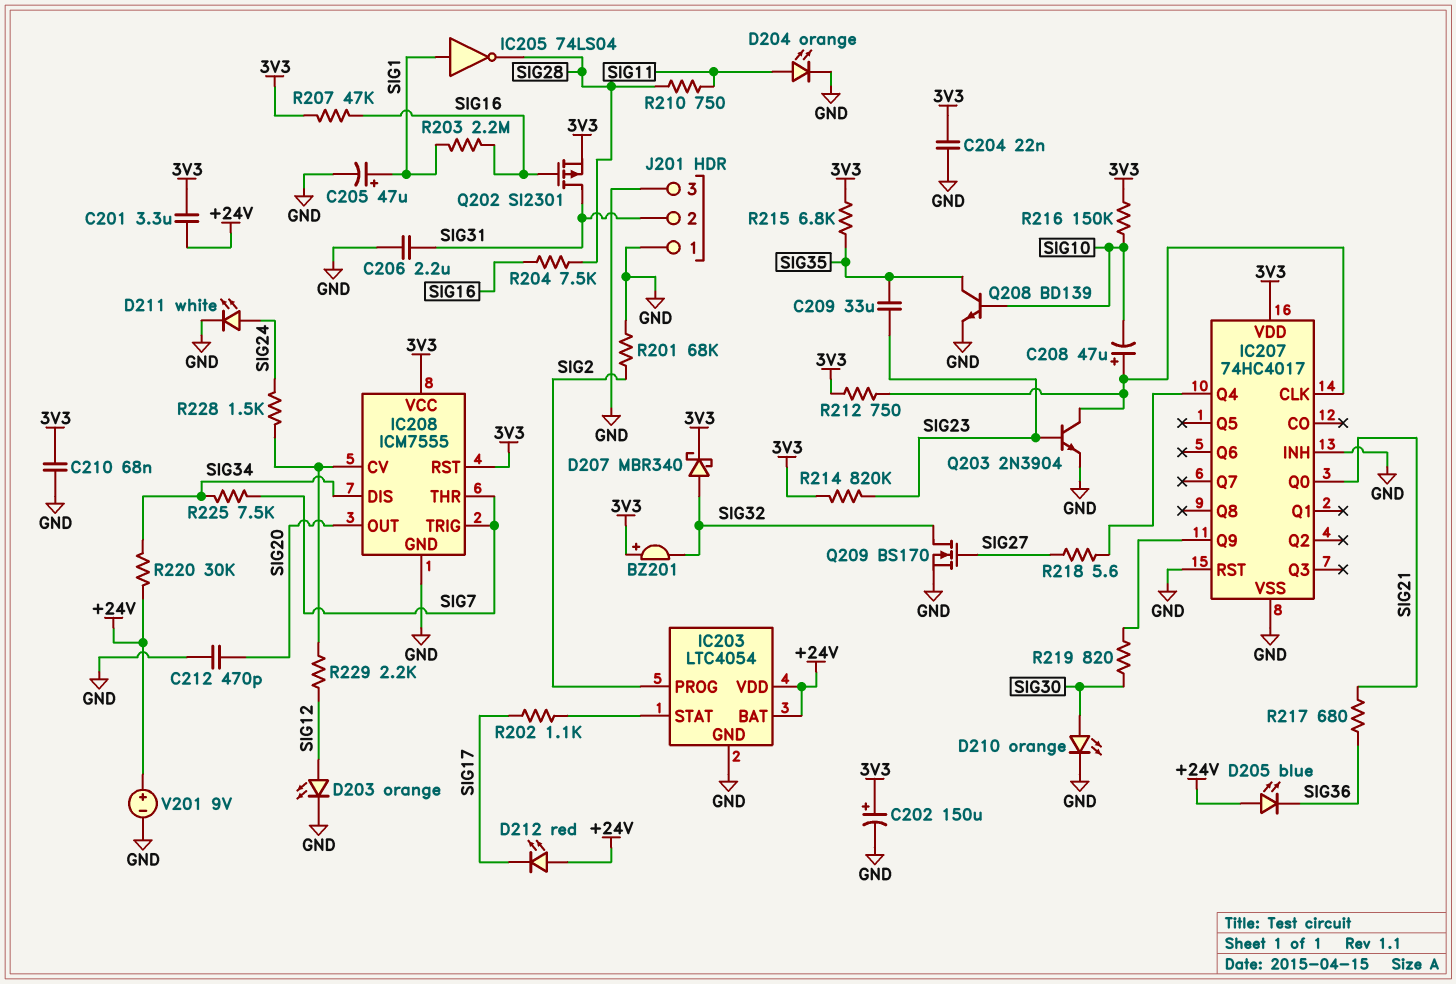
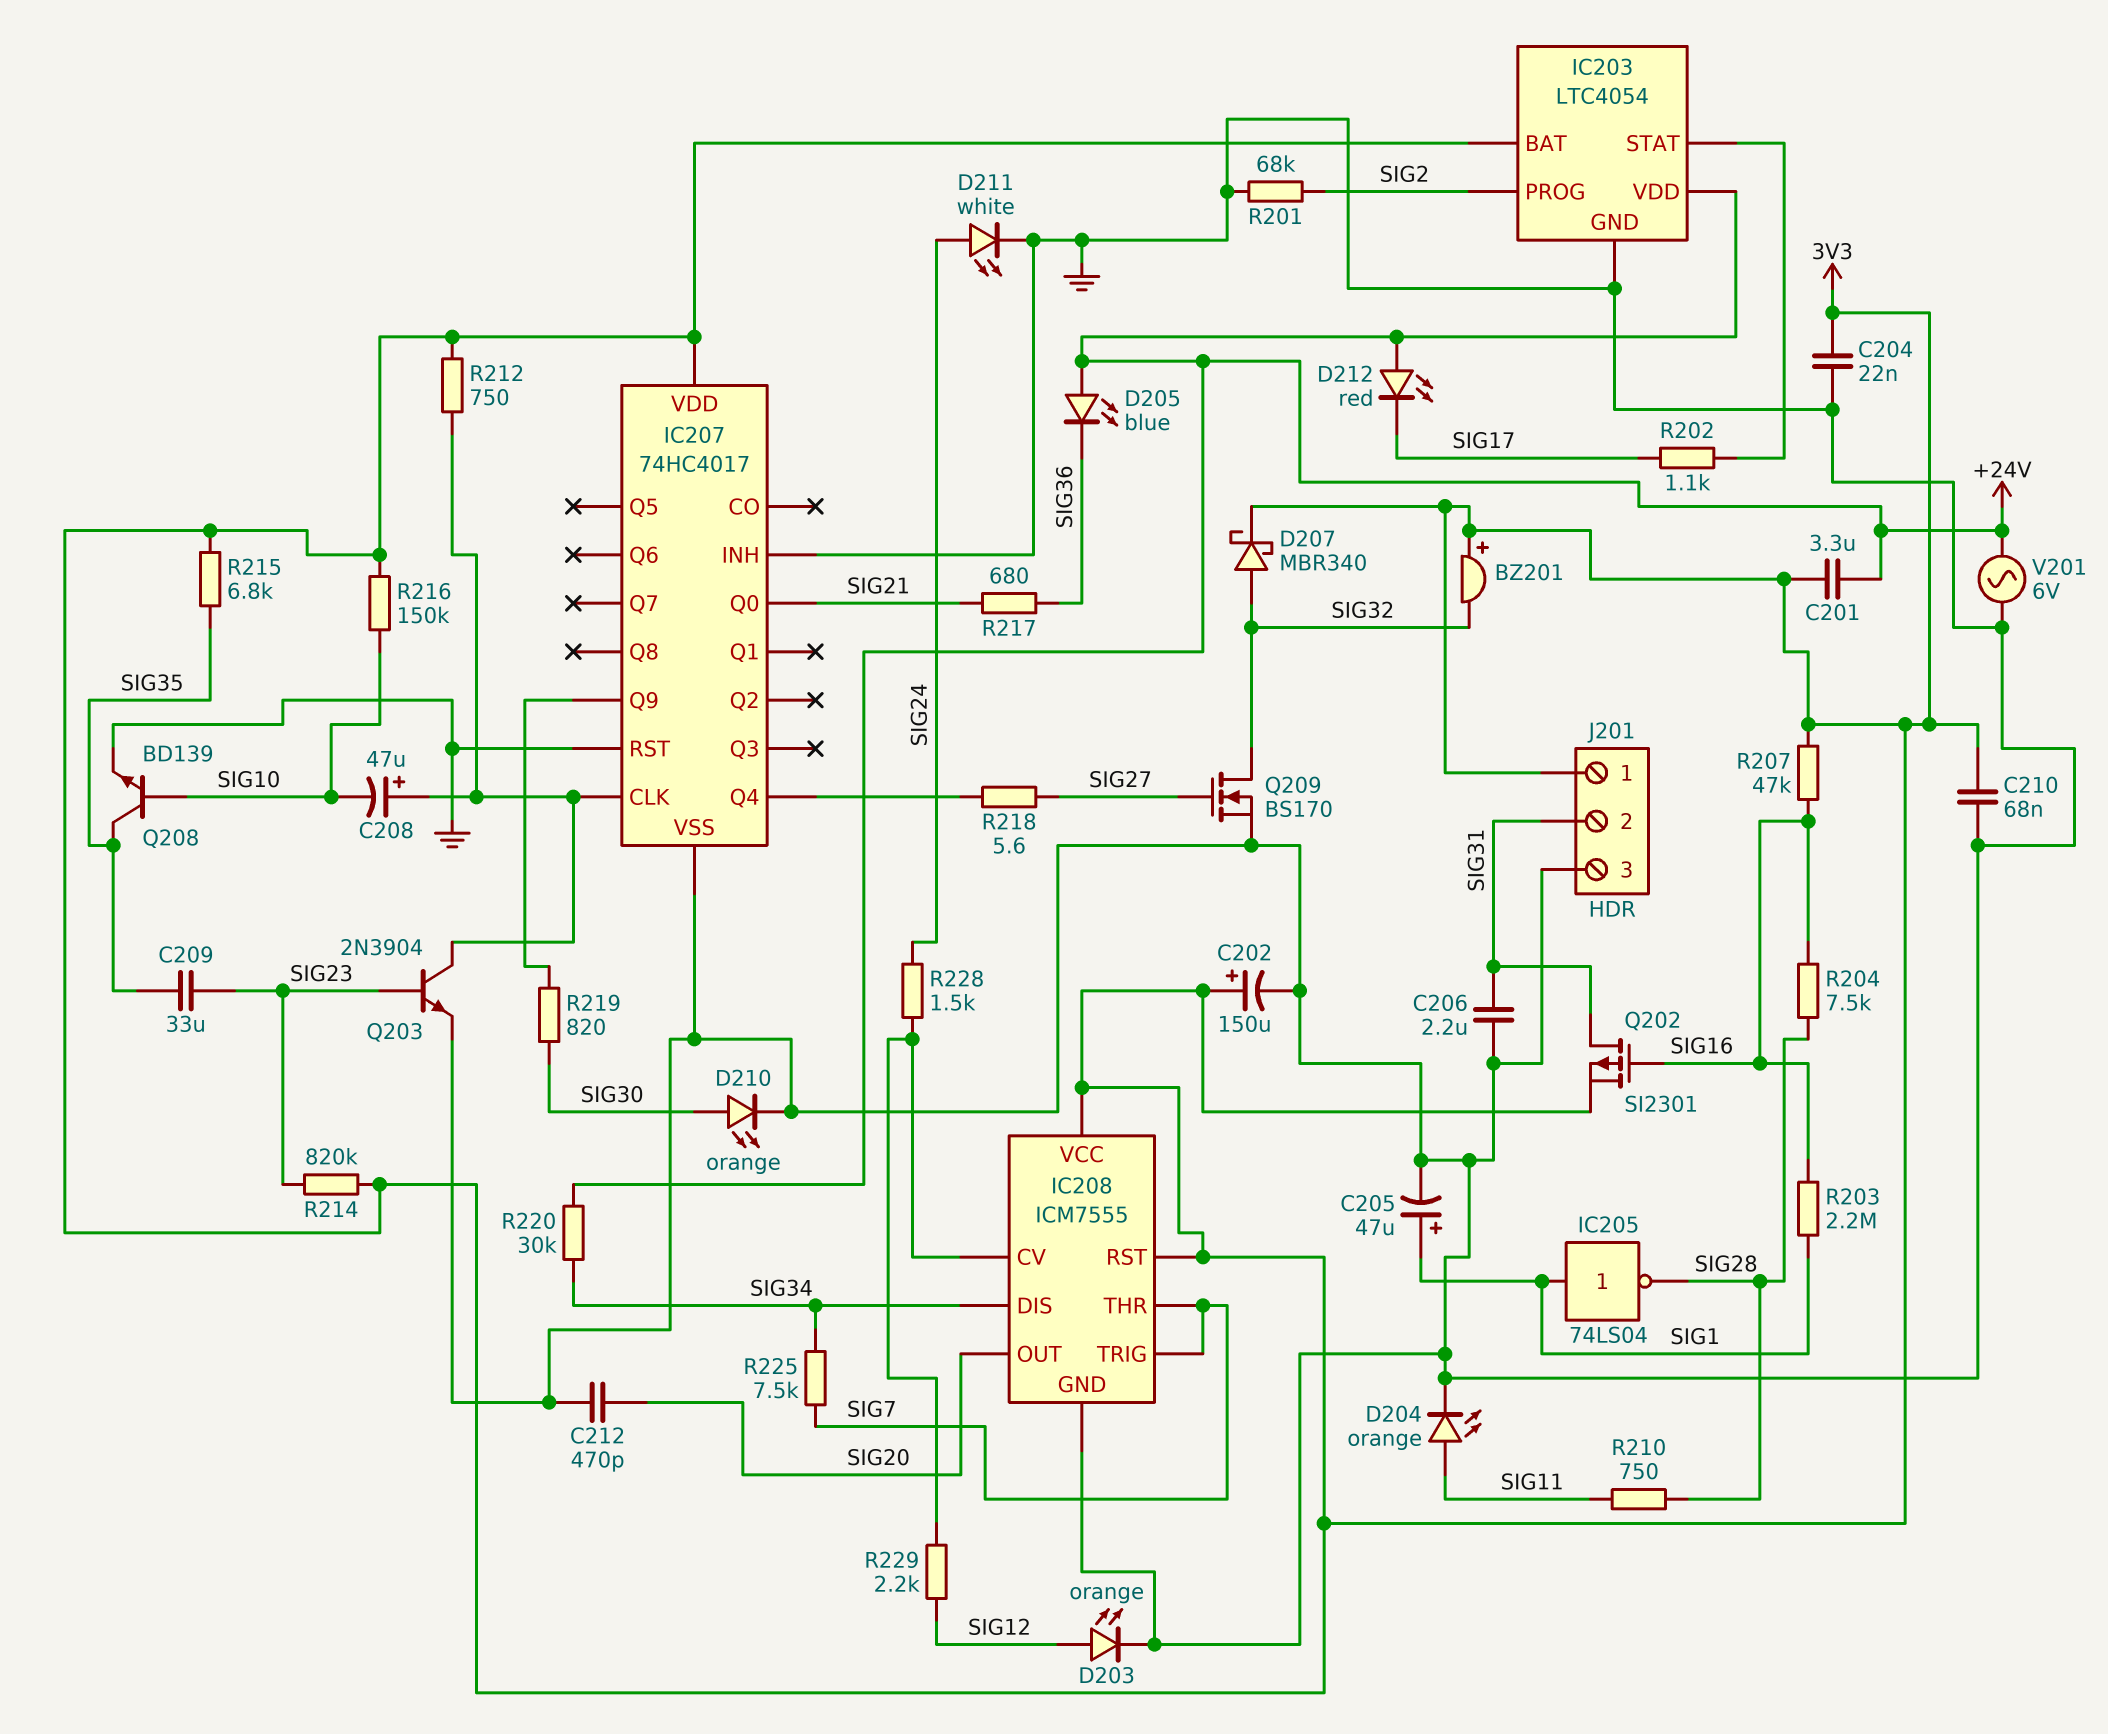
IC203 pin BAT: +24V -> 3V3
J201 pin 1: GND -> 3V3
V201: 9V (plus +24V, minus GND) -> AC 6V (+24V, GND)

